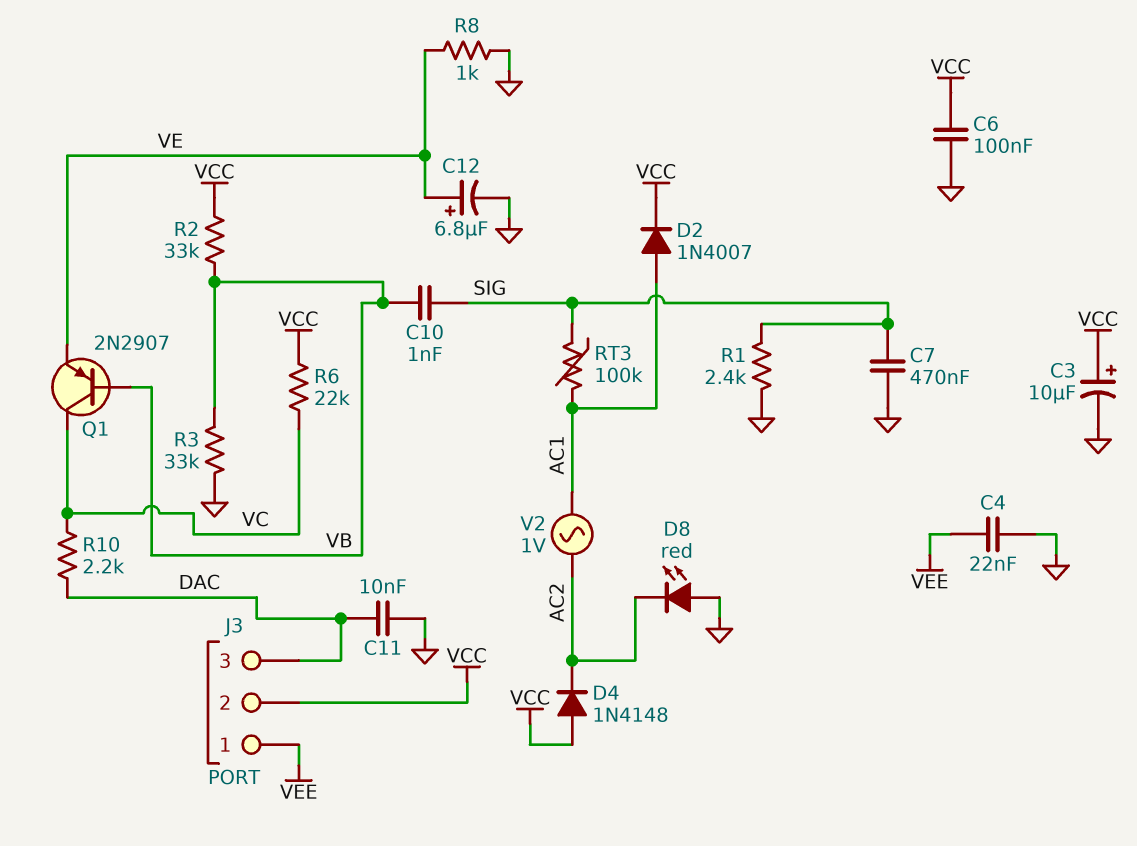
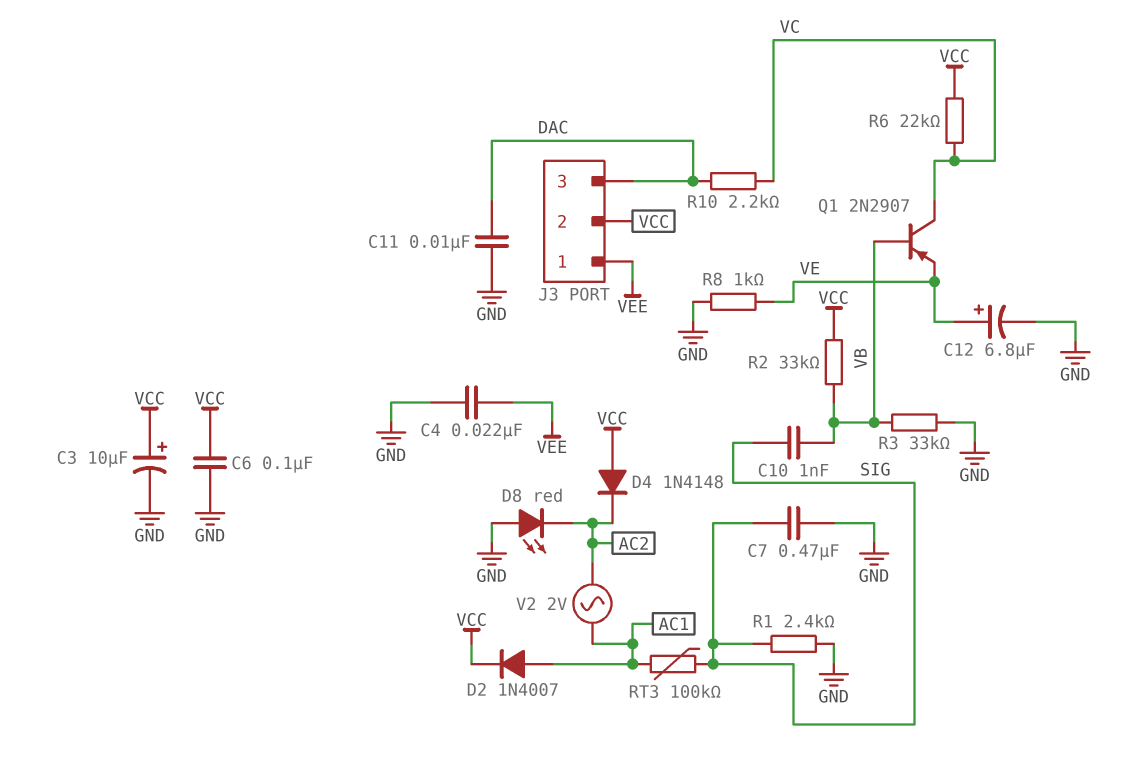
V2: AC 1V (AC1, AC2) -> AC 2V (AC1, AC2)

